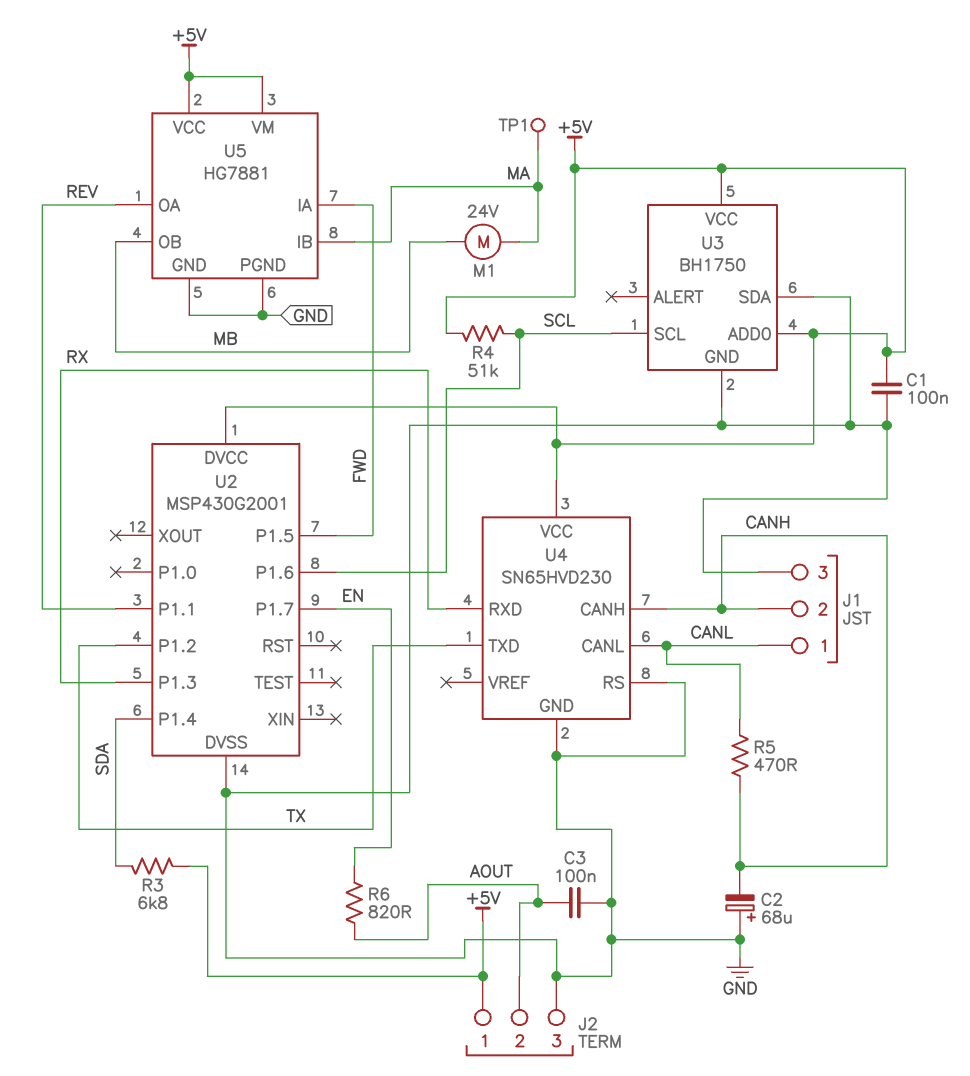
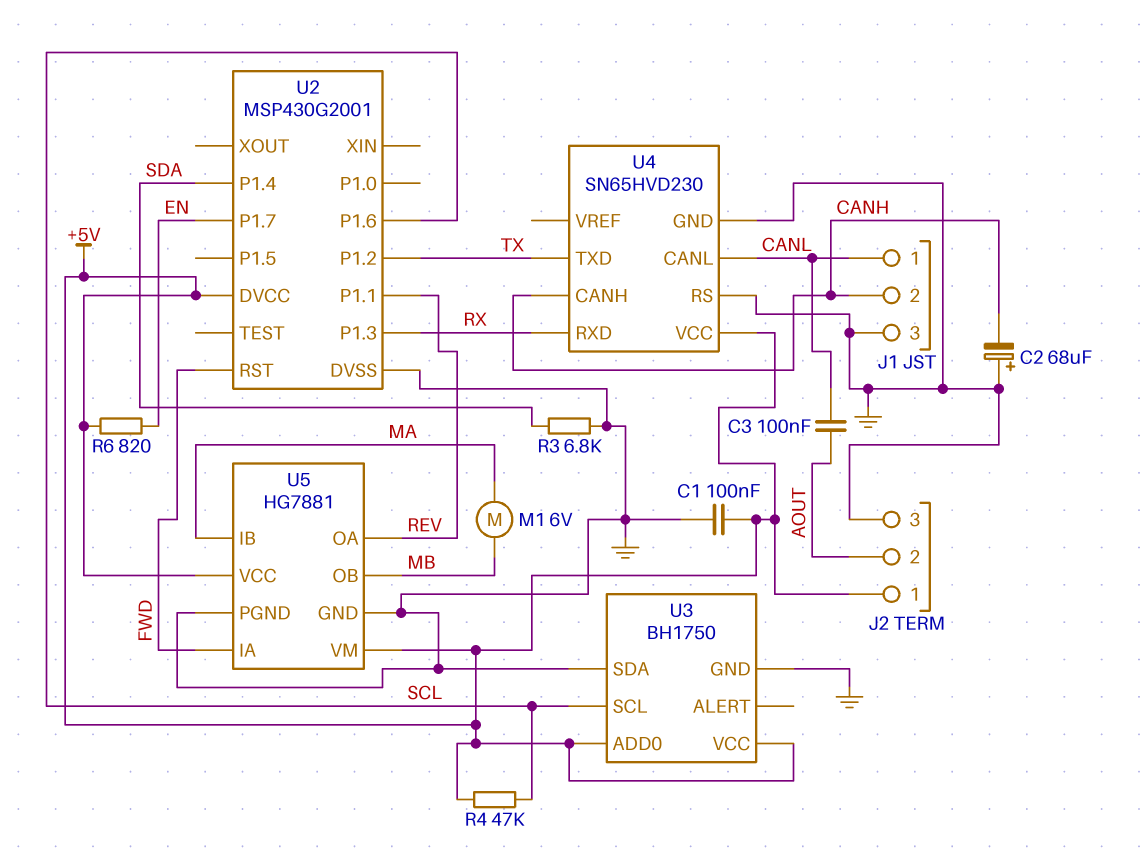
C3: 100nF (AOUT, GND) -> 100nF (AOUT, CANL)
M1: motor 24V (MA, MB) -> motor 6V (MA, MB)
R3: 6.8k (+5V, SDA) -> 6.8k (GND, SDA)
R4: 51k (+5V, SCL) -> 47k (+5V, SCL)
R5: 470 (CANH, CANL) -> none
R6: 820 (AOUT, EN) -> 820 (+5V, EN)
TP1: test point (MA) -> none
U2 pin P1.5: FWD -> none
U2 pin RST: none -> FWD

